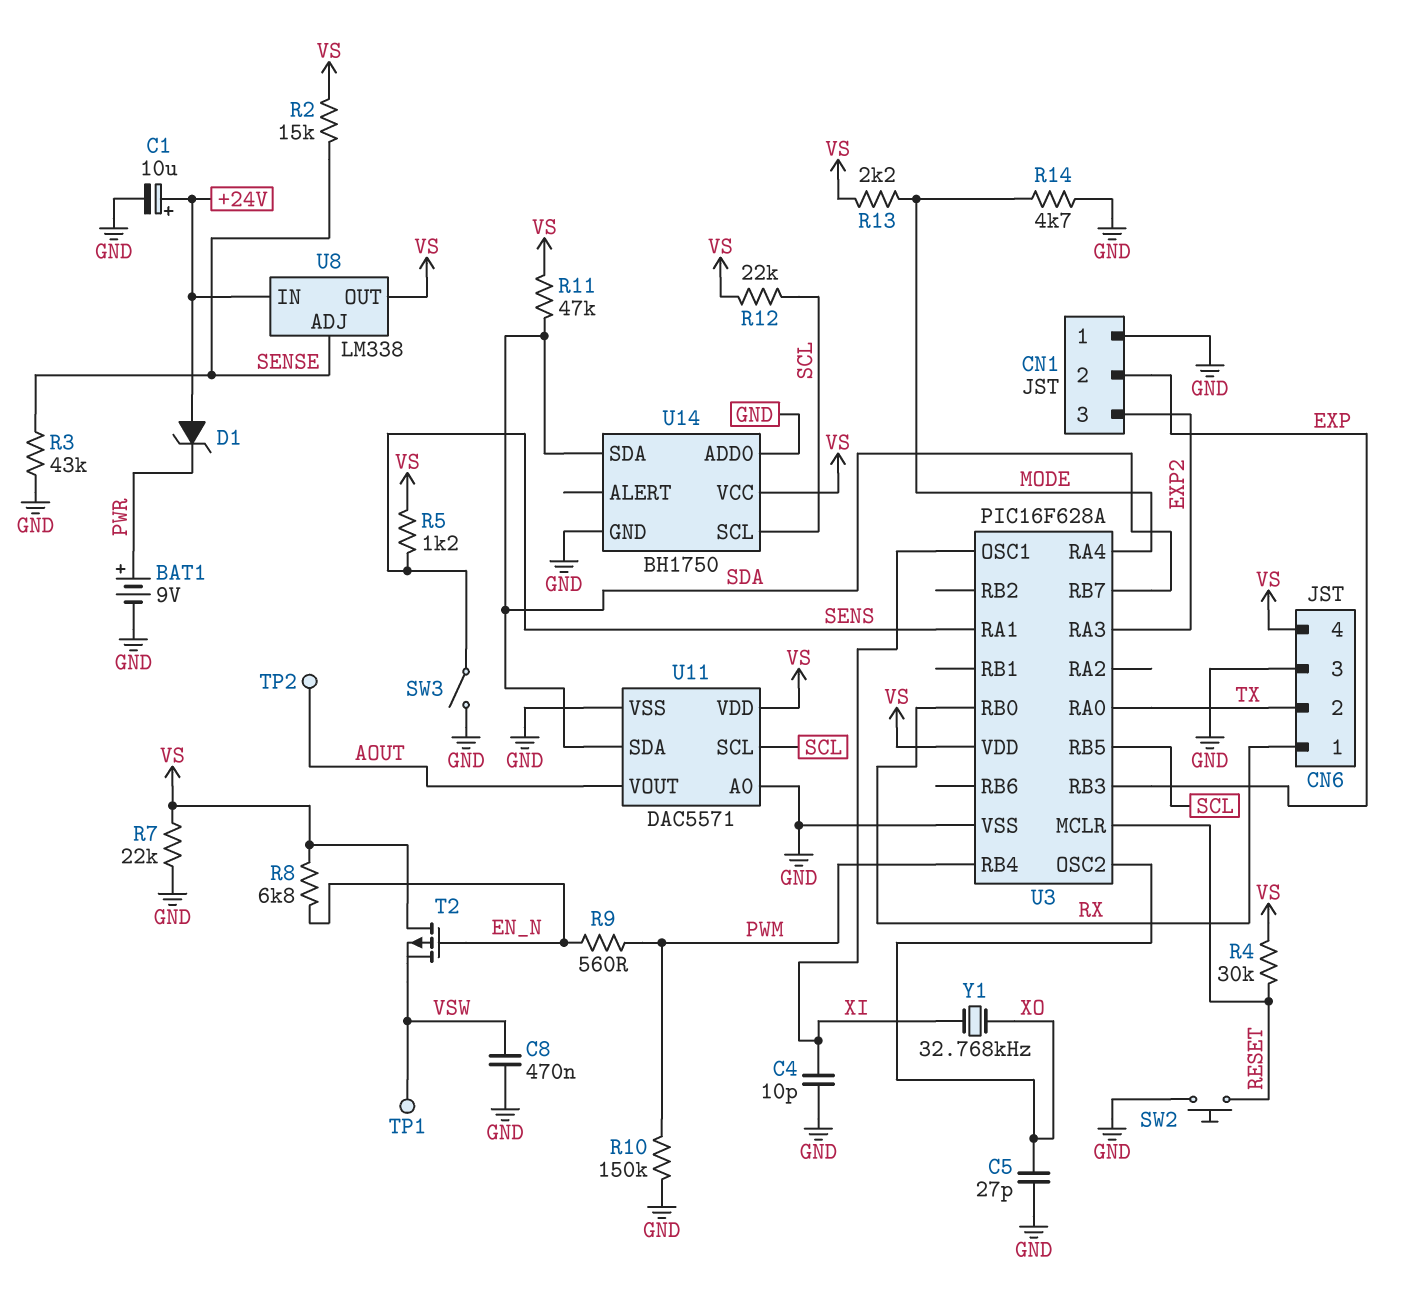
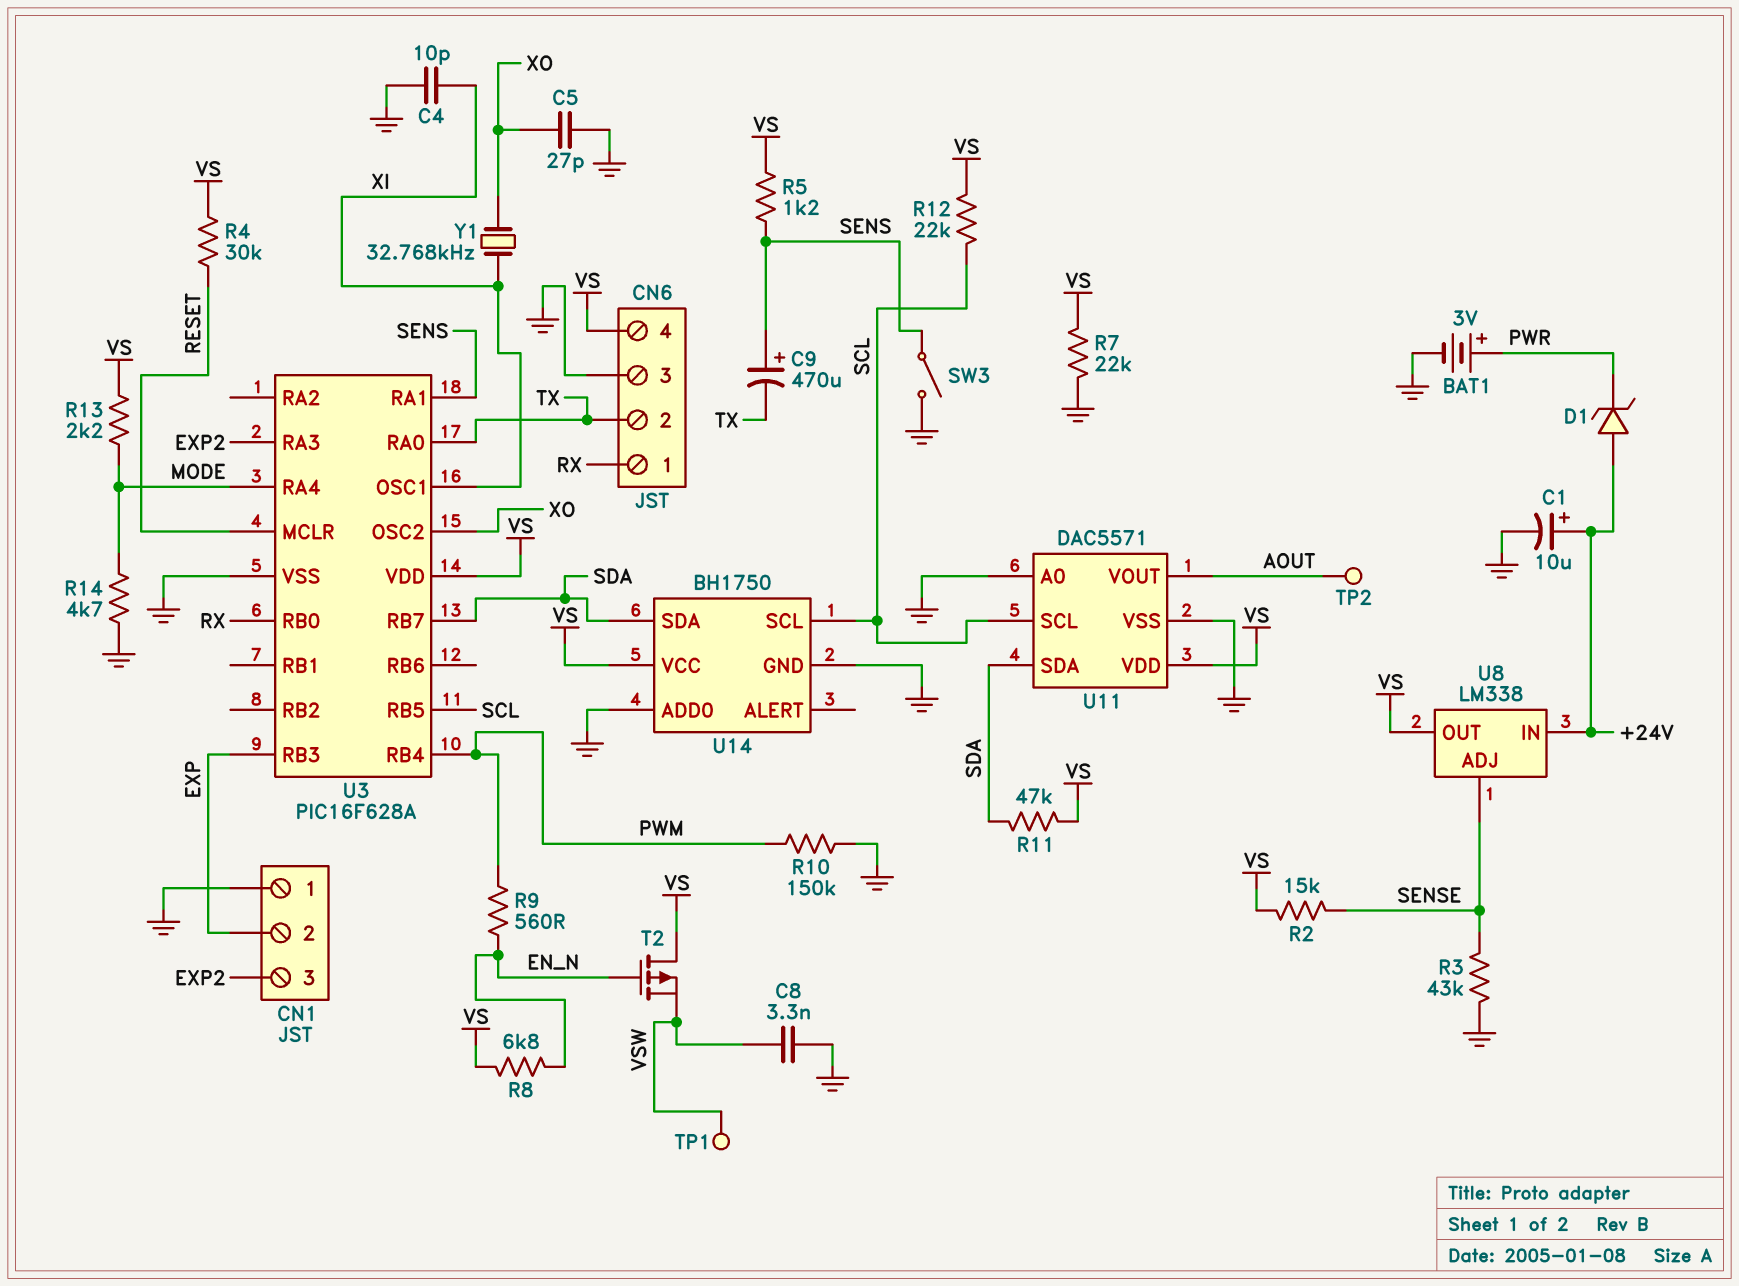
BAT1: 9V (plus PWR, minus GND) -> 3V (plus PWR, minus GND)
C8: 470nF (GND, VSW) -> 3.3nF (GND, VSW)
C9: none -> 470uF (plus SENS, minus TX)
SW2: button (GND, RESET) -> none

